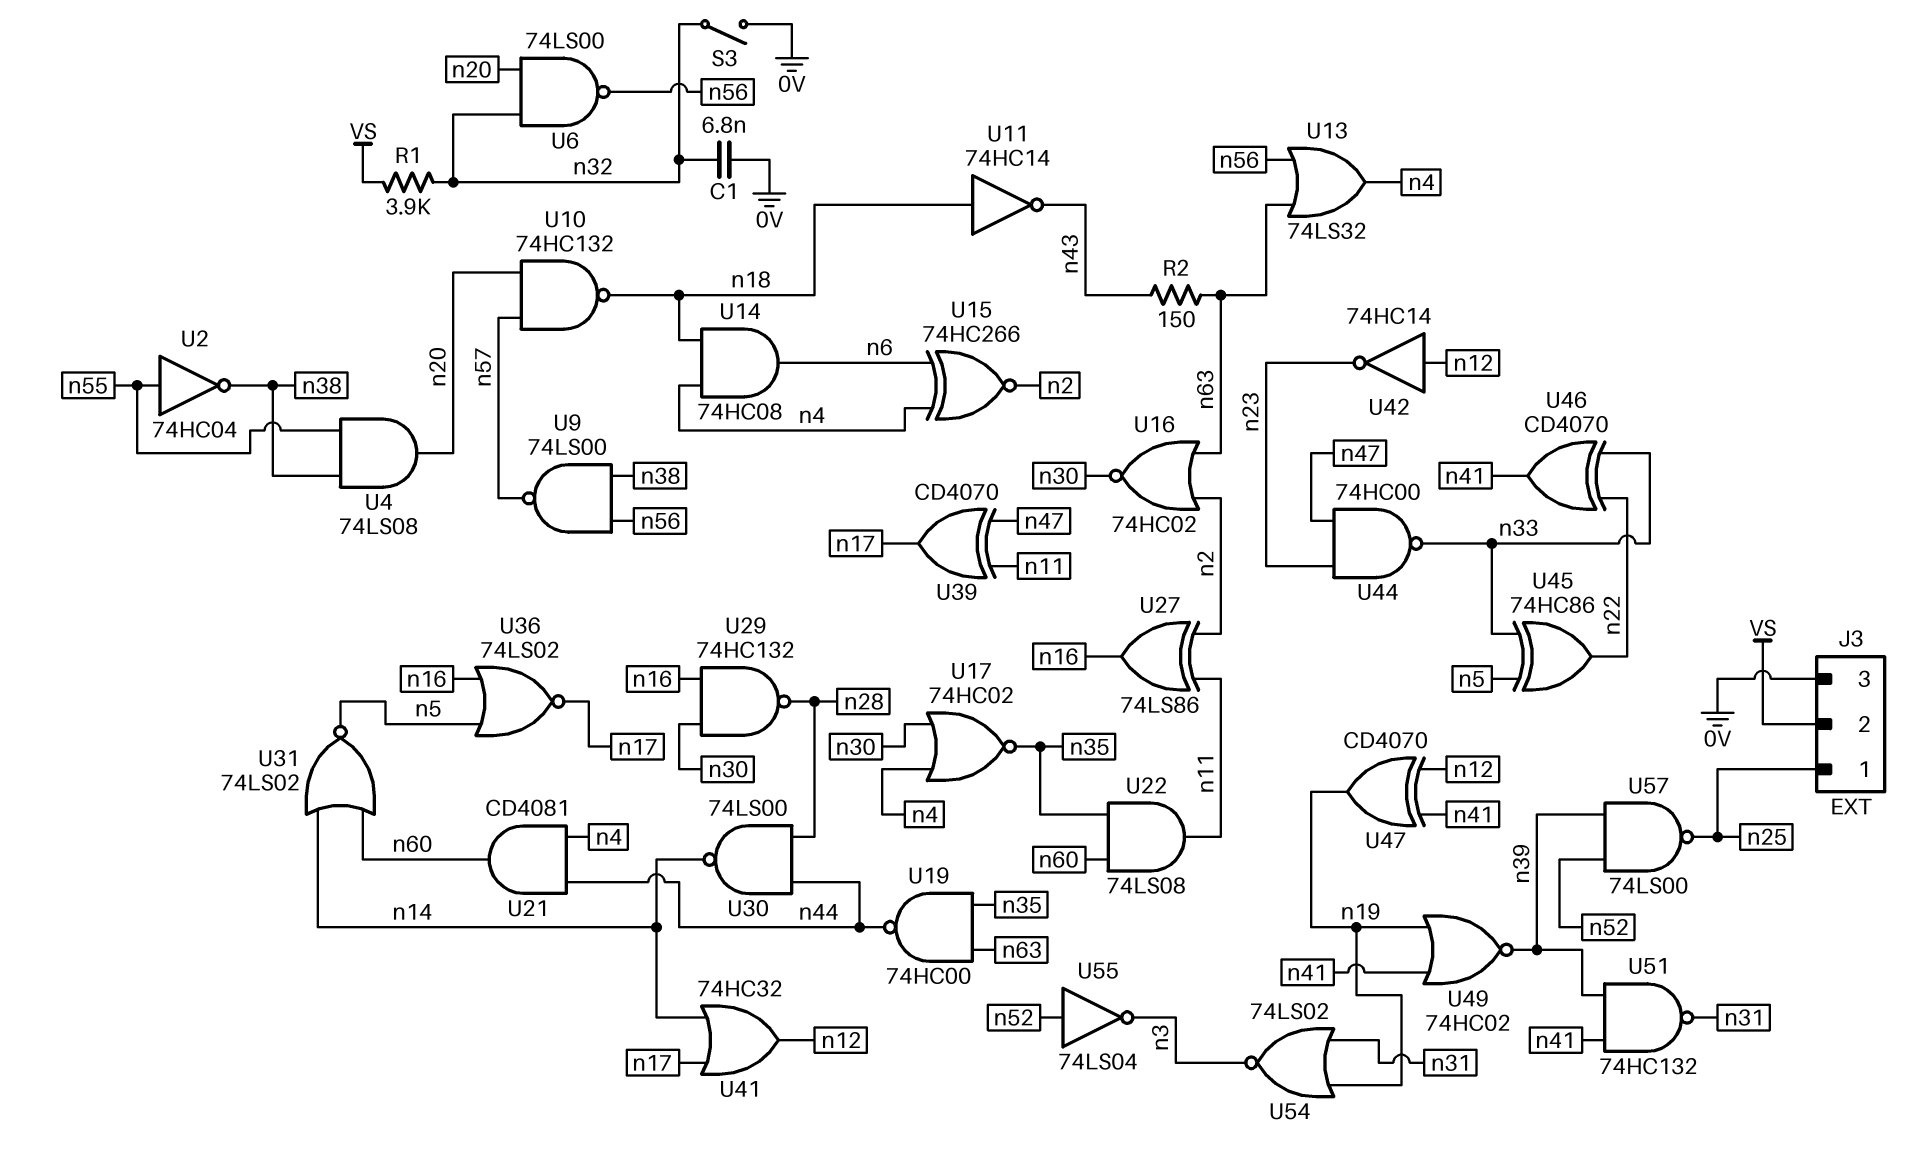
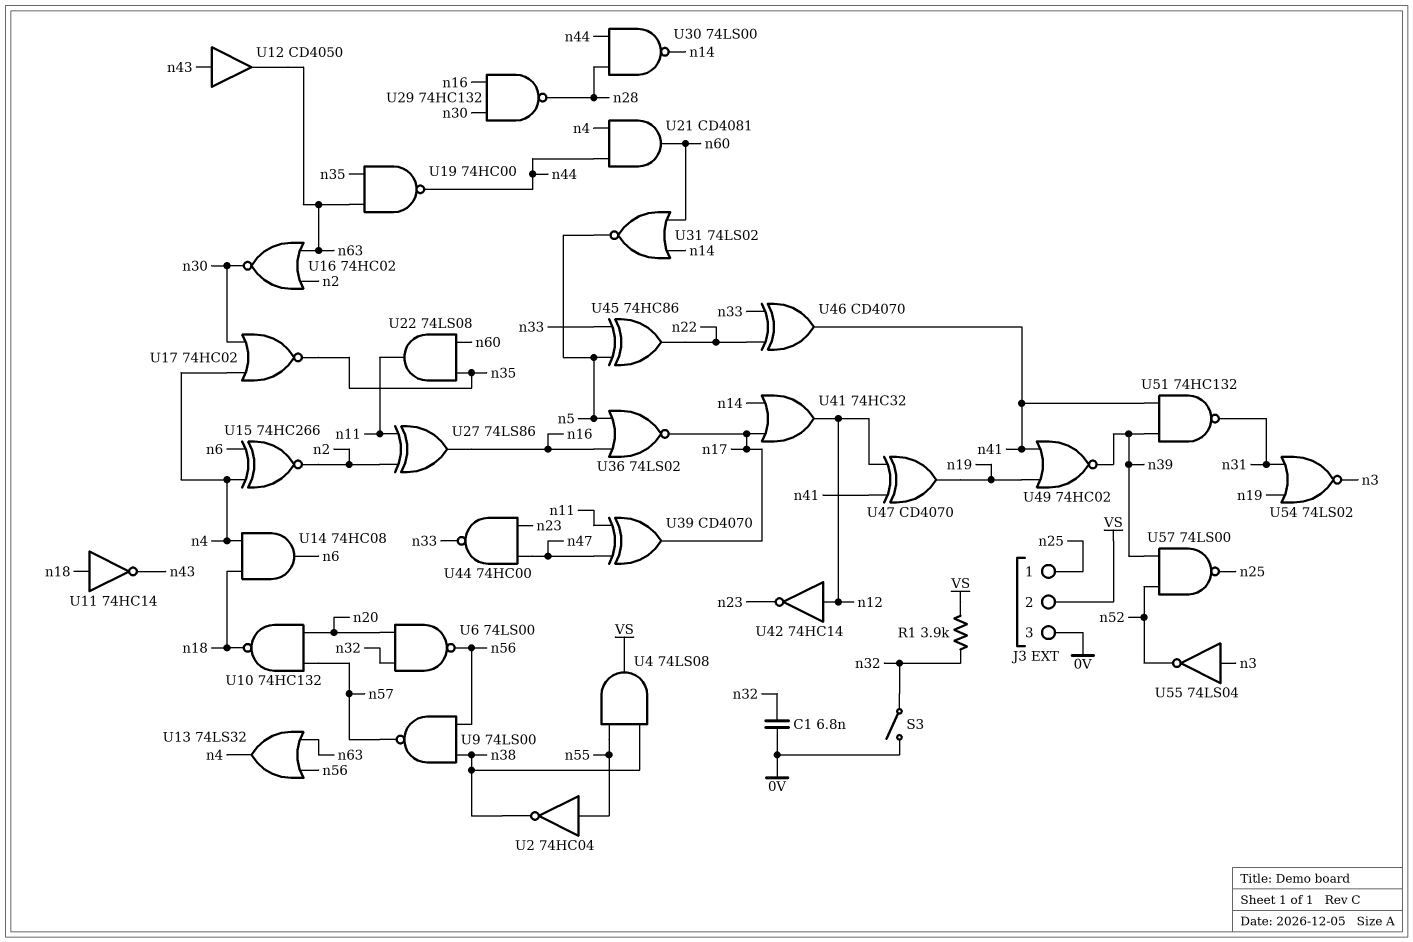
R2: 150 (n43, n63) -> none
U4: AND 74LS08 (in n38, in n55, out n20) -> AND 74LS08 (in n38, in n55, out VS)
U12: none -> buffer CD4050 (in n43, out n63)
U55: NOT 74LS04 (in n52, out n3) -> NOT 74LS04 (in n3, out n52)

